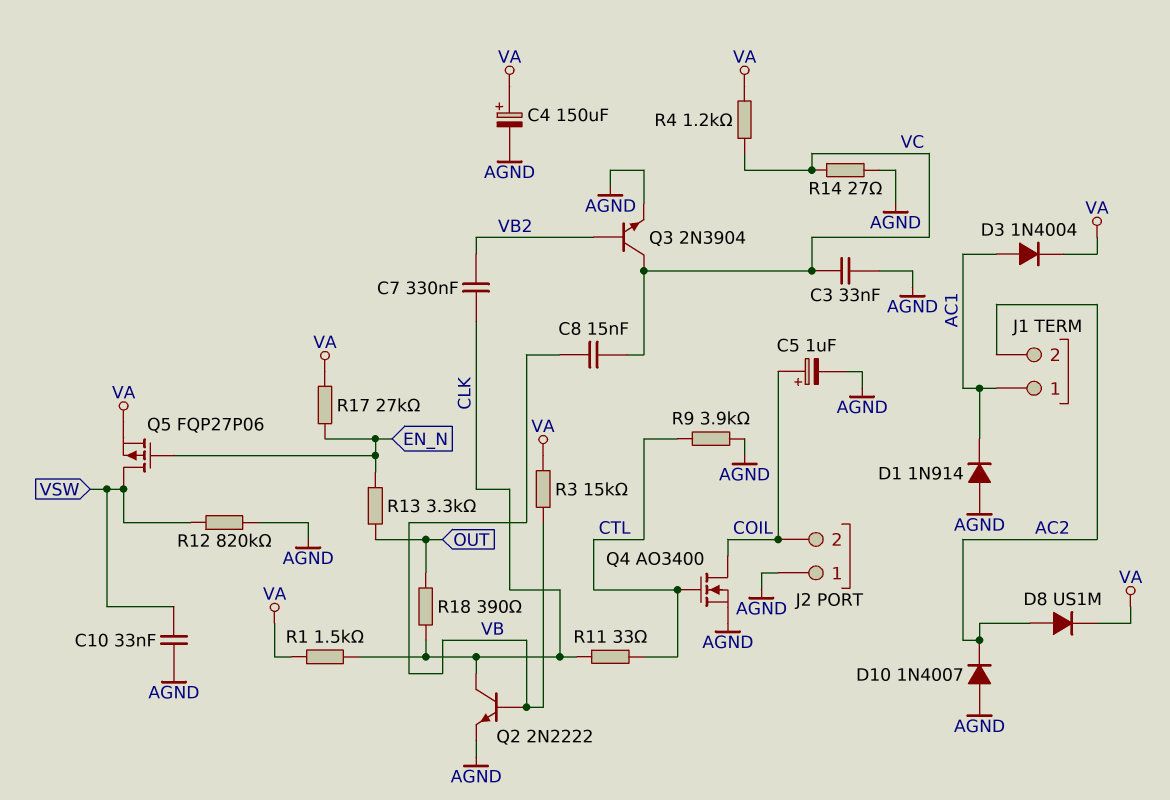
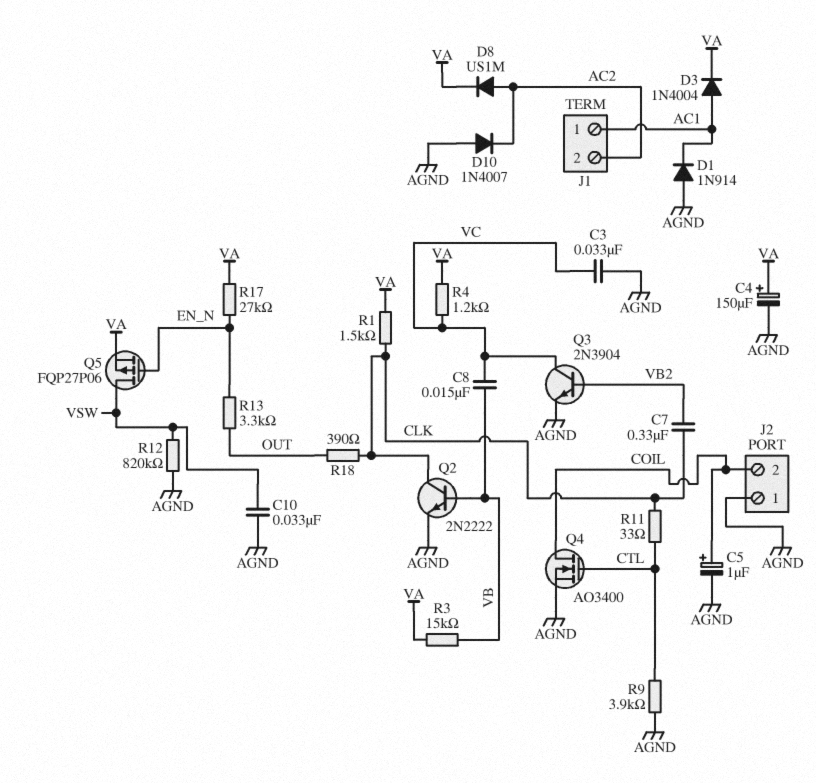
R14: 27 (AGND, VC) -> none

